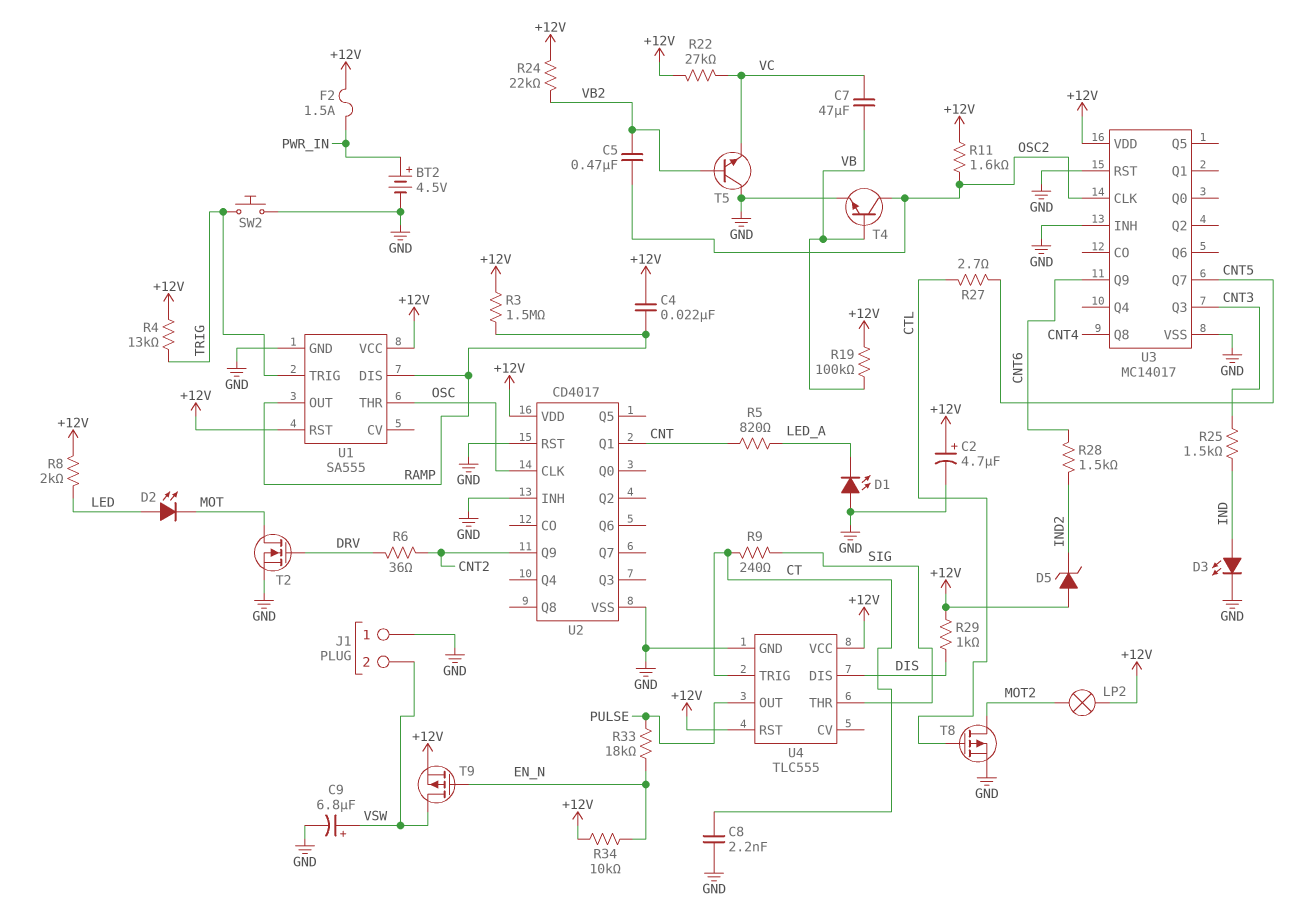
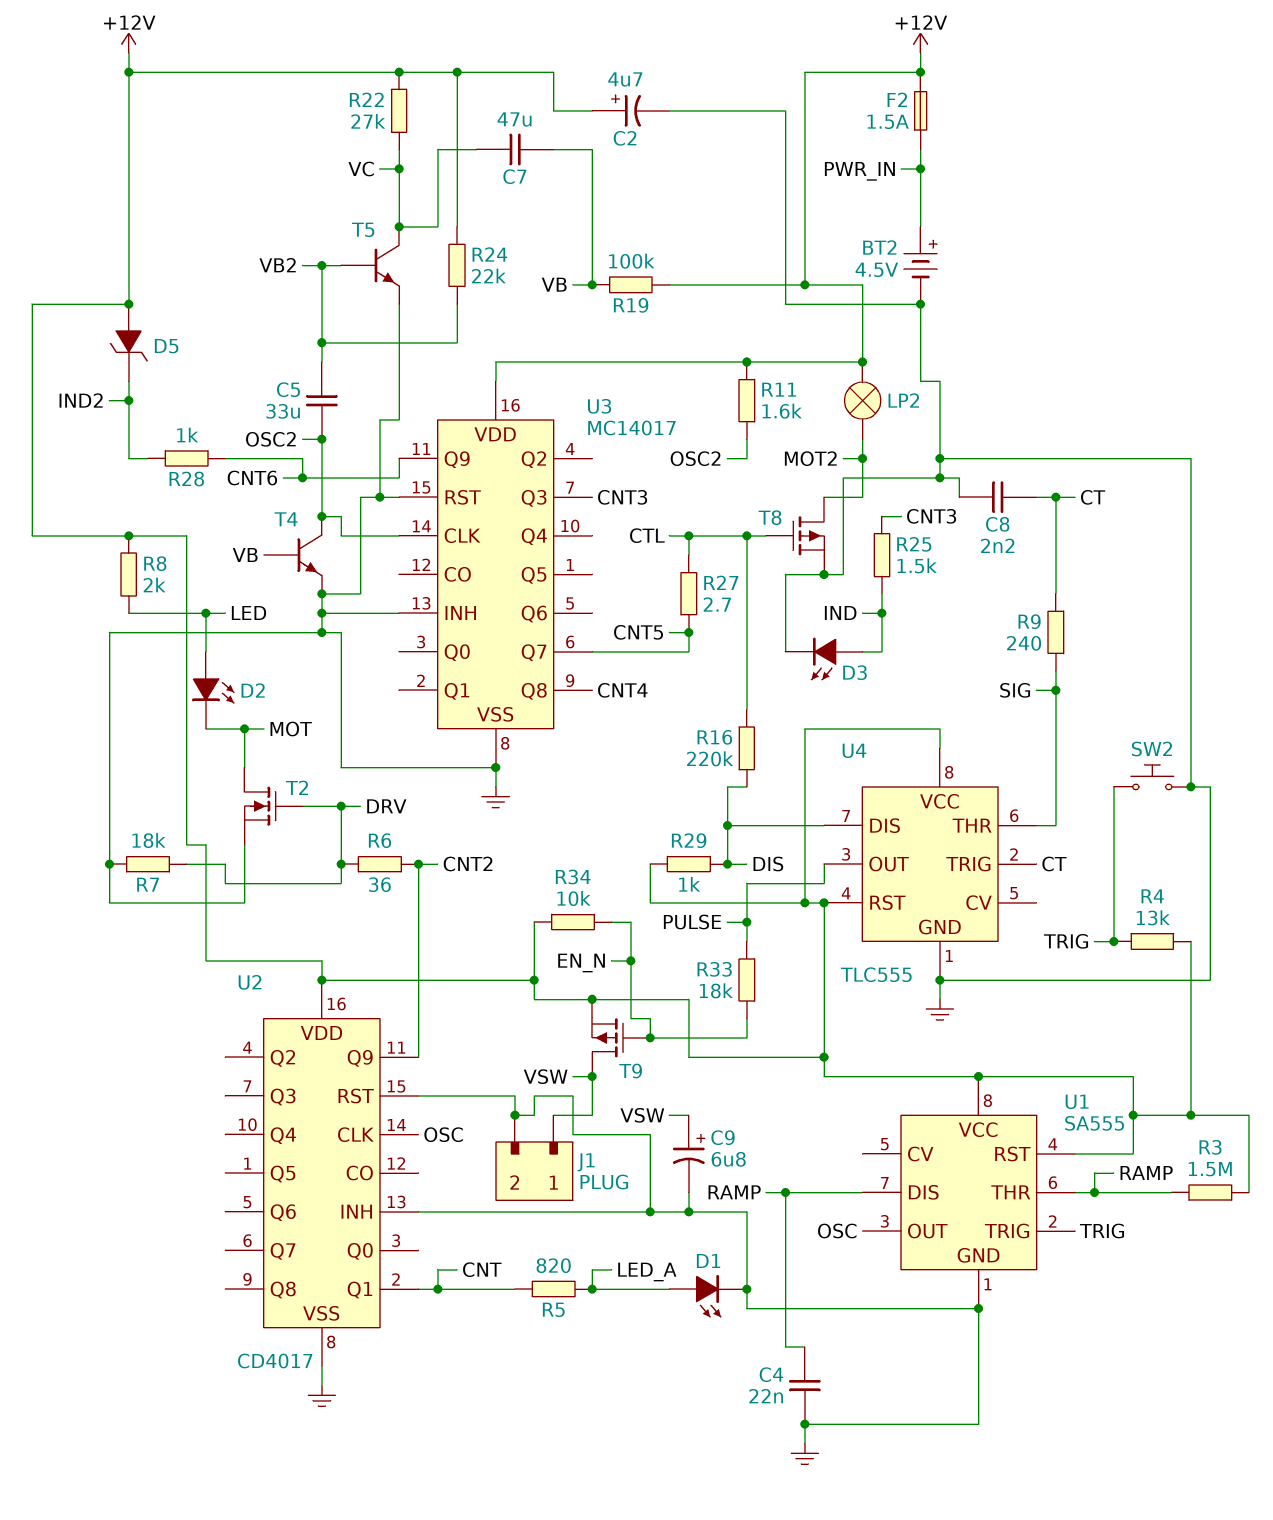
C4: 22nF (+12V, RAMP) -> 22nF (GND, RAMP)
C5: 470nF (OSC2, VB2) -> 33uF (OSC2, VB2)
D1: LED (A GND, K LED_A) -> LED (A LED_A, K GND)
J1 pin 1: GND -> VSW
J1 pin 2: VSW -> GND
R7: none -> 18k (DRV, GND)
R16: none -> 220k (CTL, DIS)
R28: 1.5k (CNT6, IND2) -> 1k (CNT6, IND2)
T5: NPN (B VB2, C GND, E VC) -> NPN (B VB2, C VC, E GND)
U1 pin OUT: RAMP -> OSC
U1 pin THR: OSC -> RAMP

